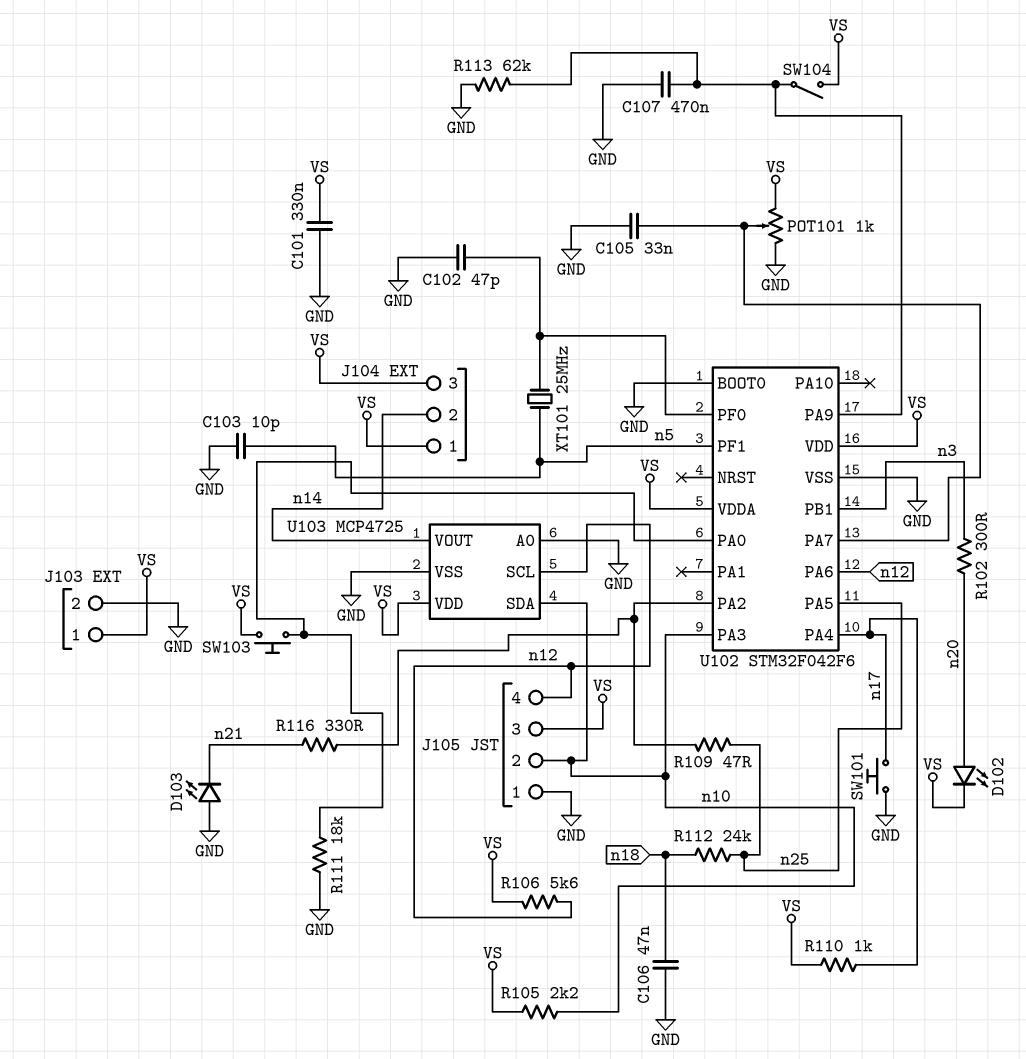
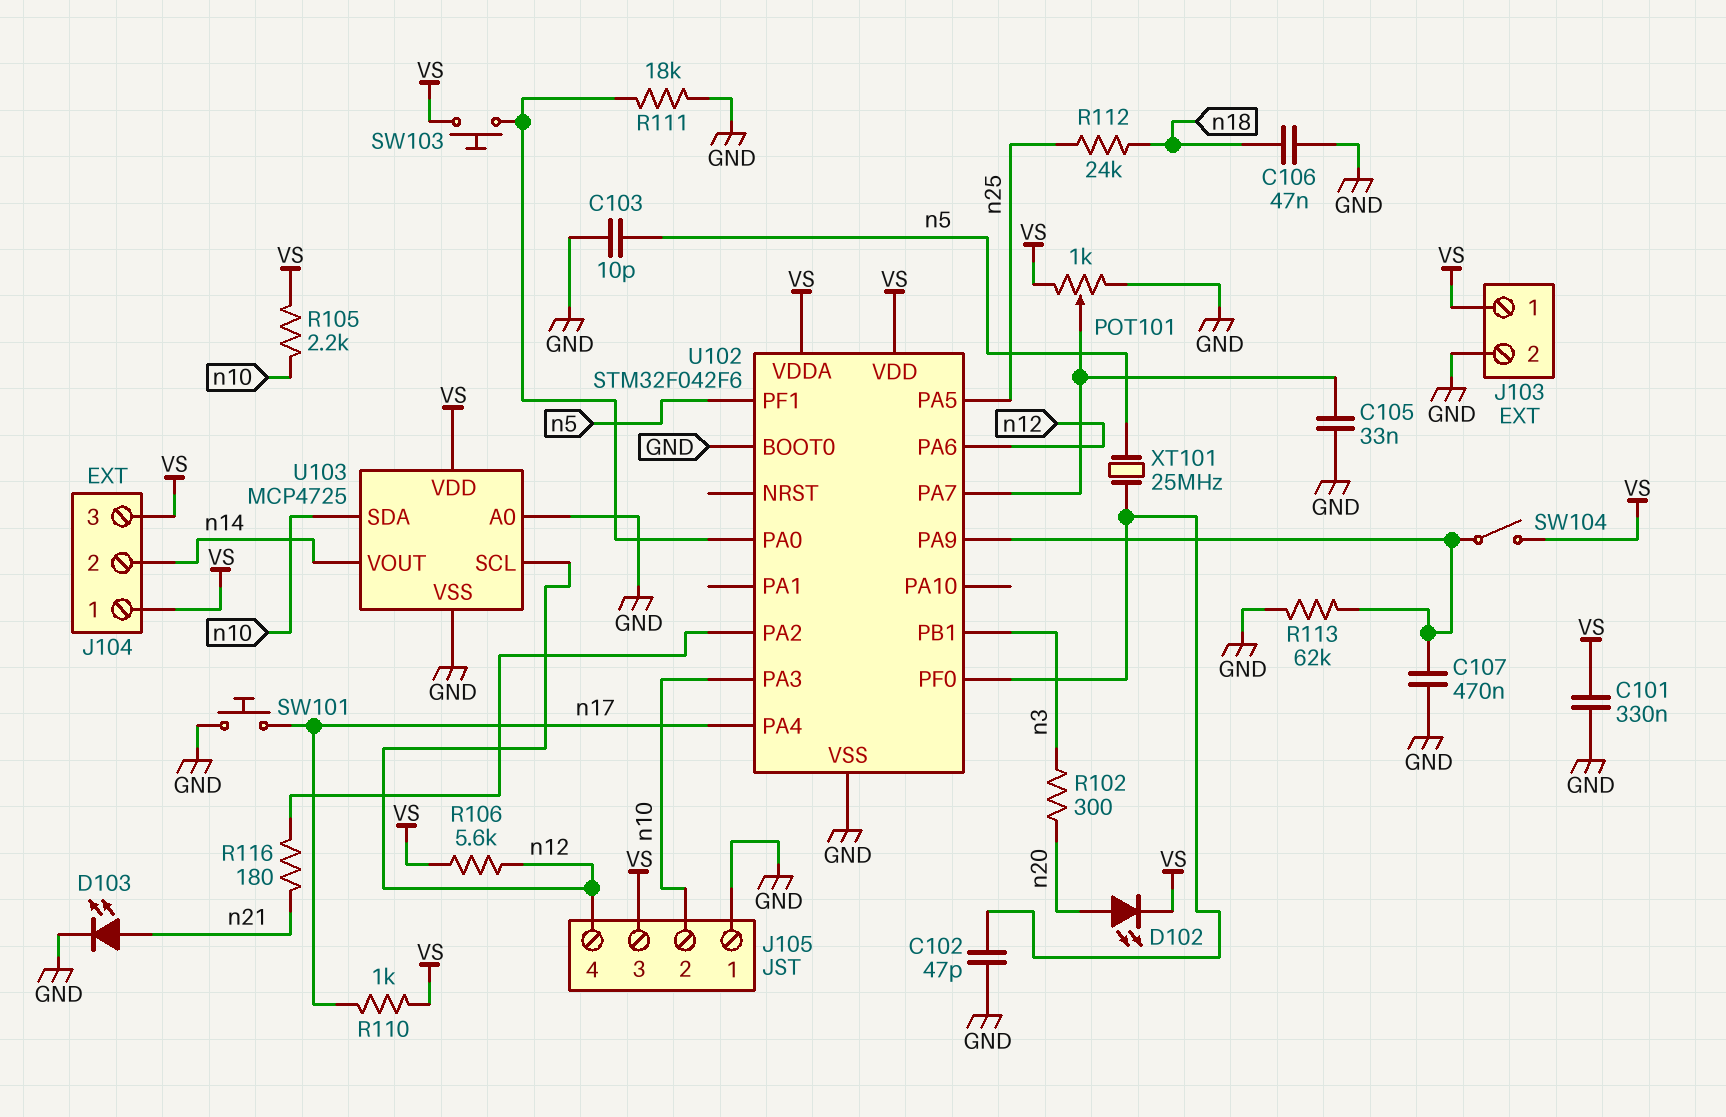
D103: LED (A GND, K n21) -> LED (A n21, K GND)
R109: 47 (U102/PA2, n25) -> none
R116: 330 (U102/PA2, n21) -> 180 (U102/PA2, n21)

